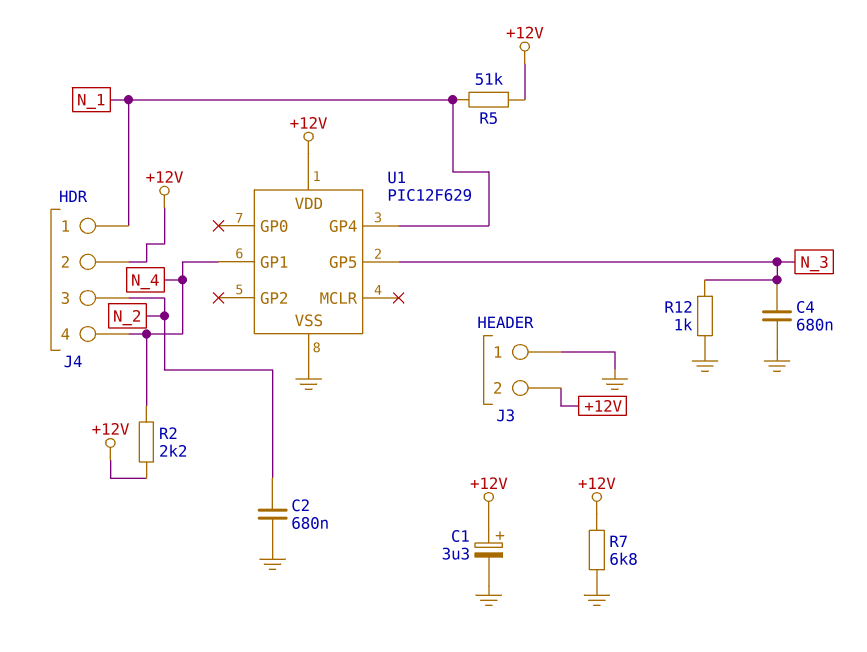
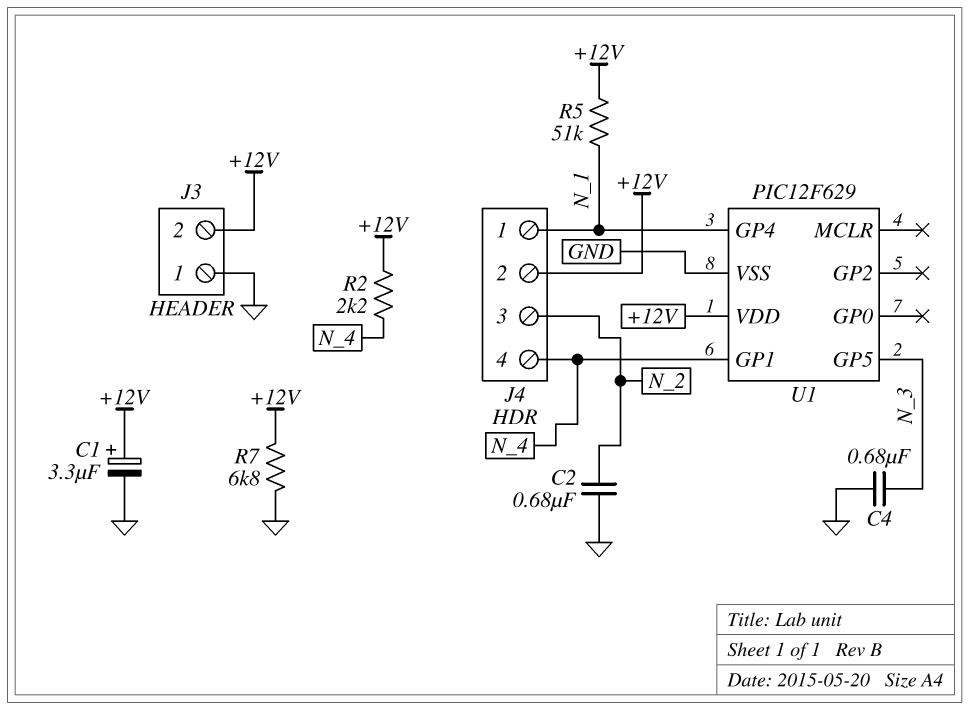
R12: 1k (GND, N_3) -> none

